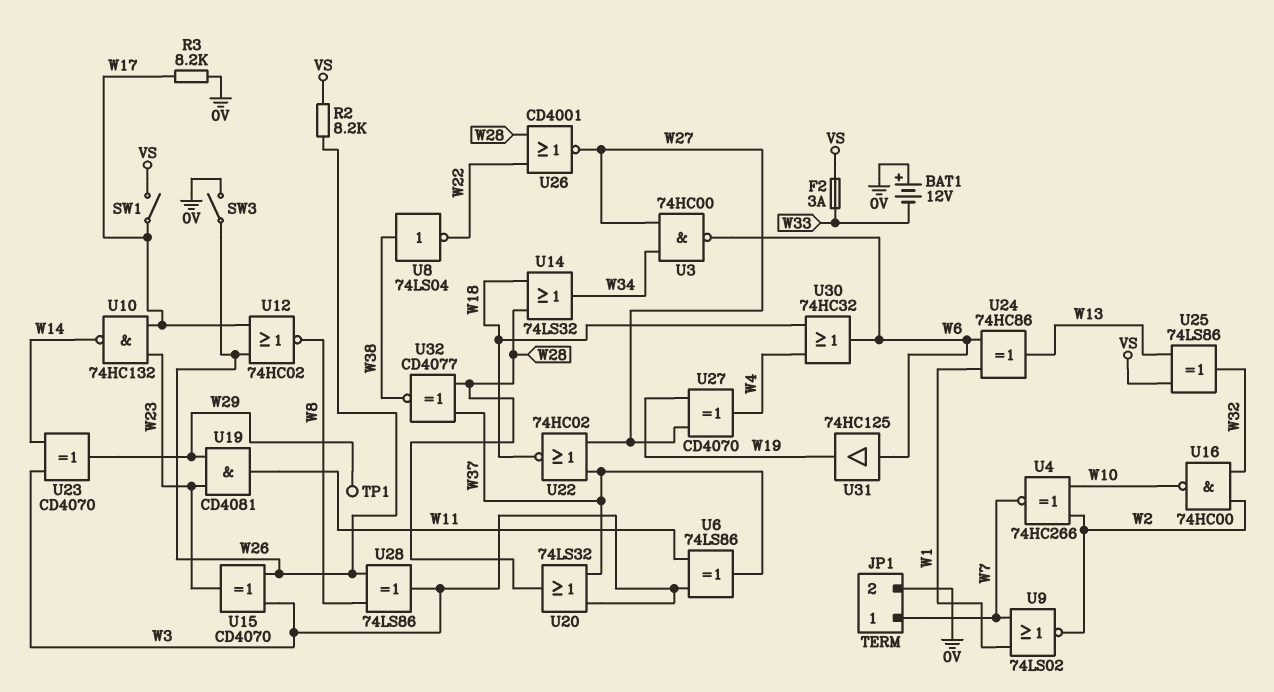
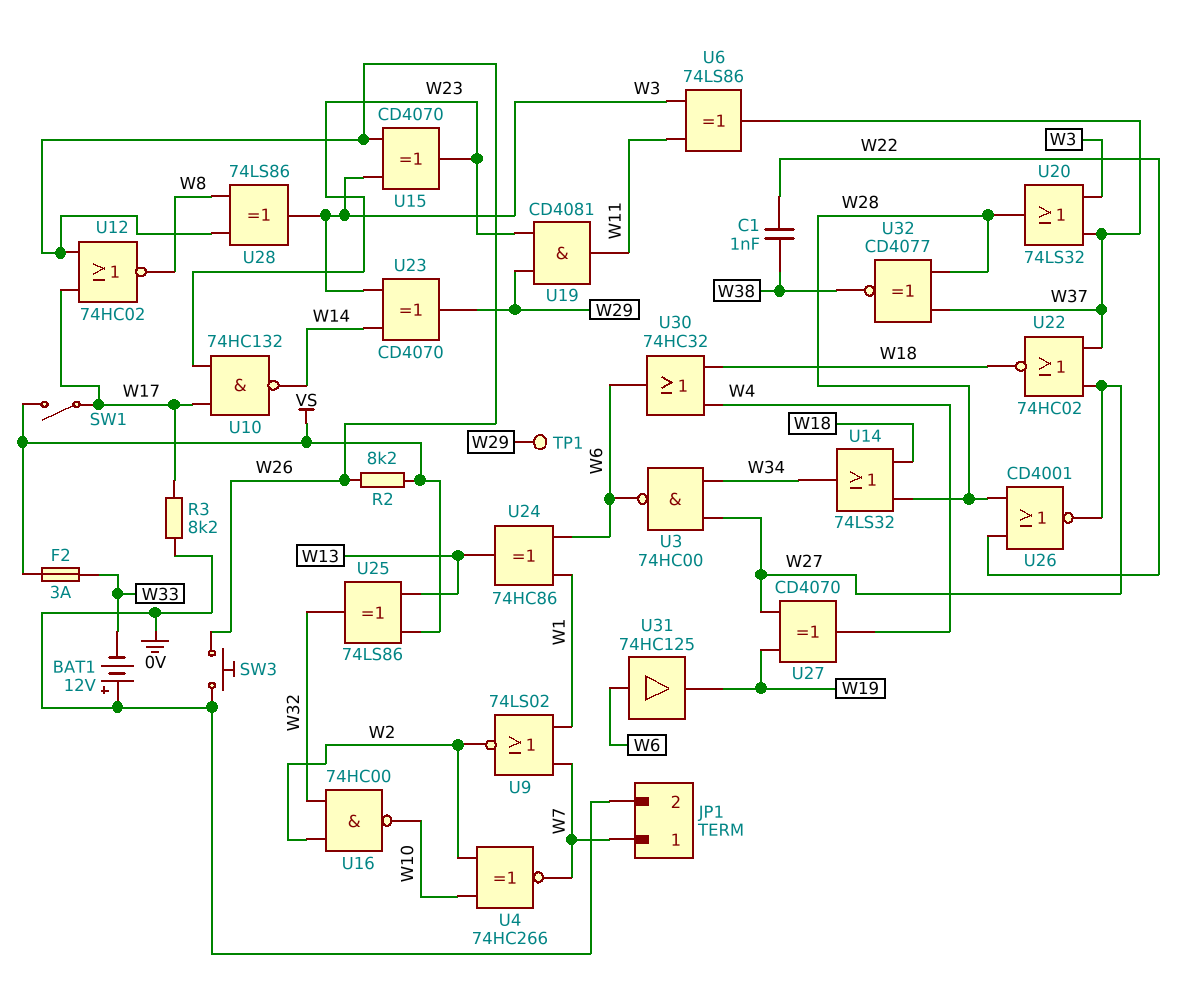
C1: none -> 1nF (W22, W38)
SW3: switch (0V, W26) -> button (0V, W26)
U8: NOT 74LS04 (in W38, out W22) -> none

